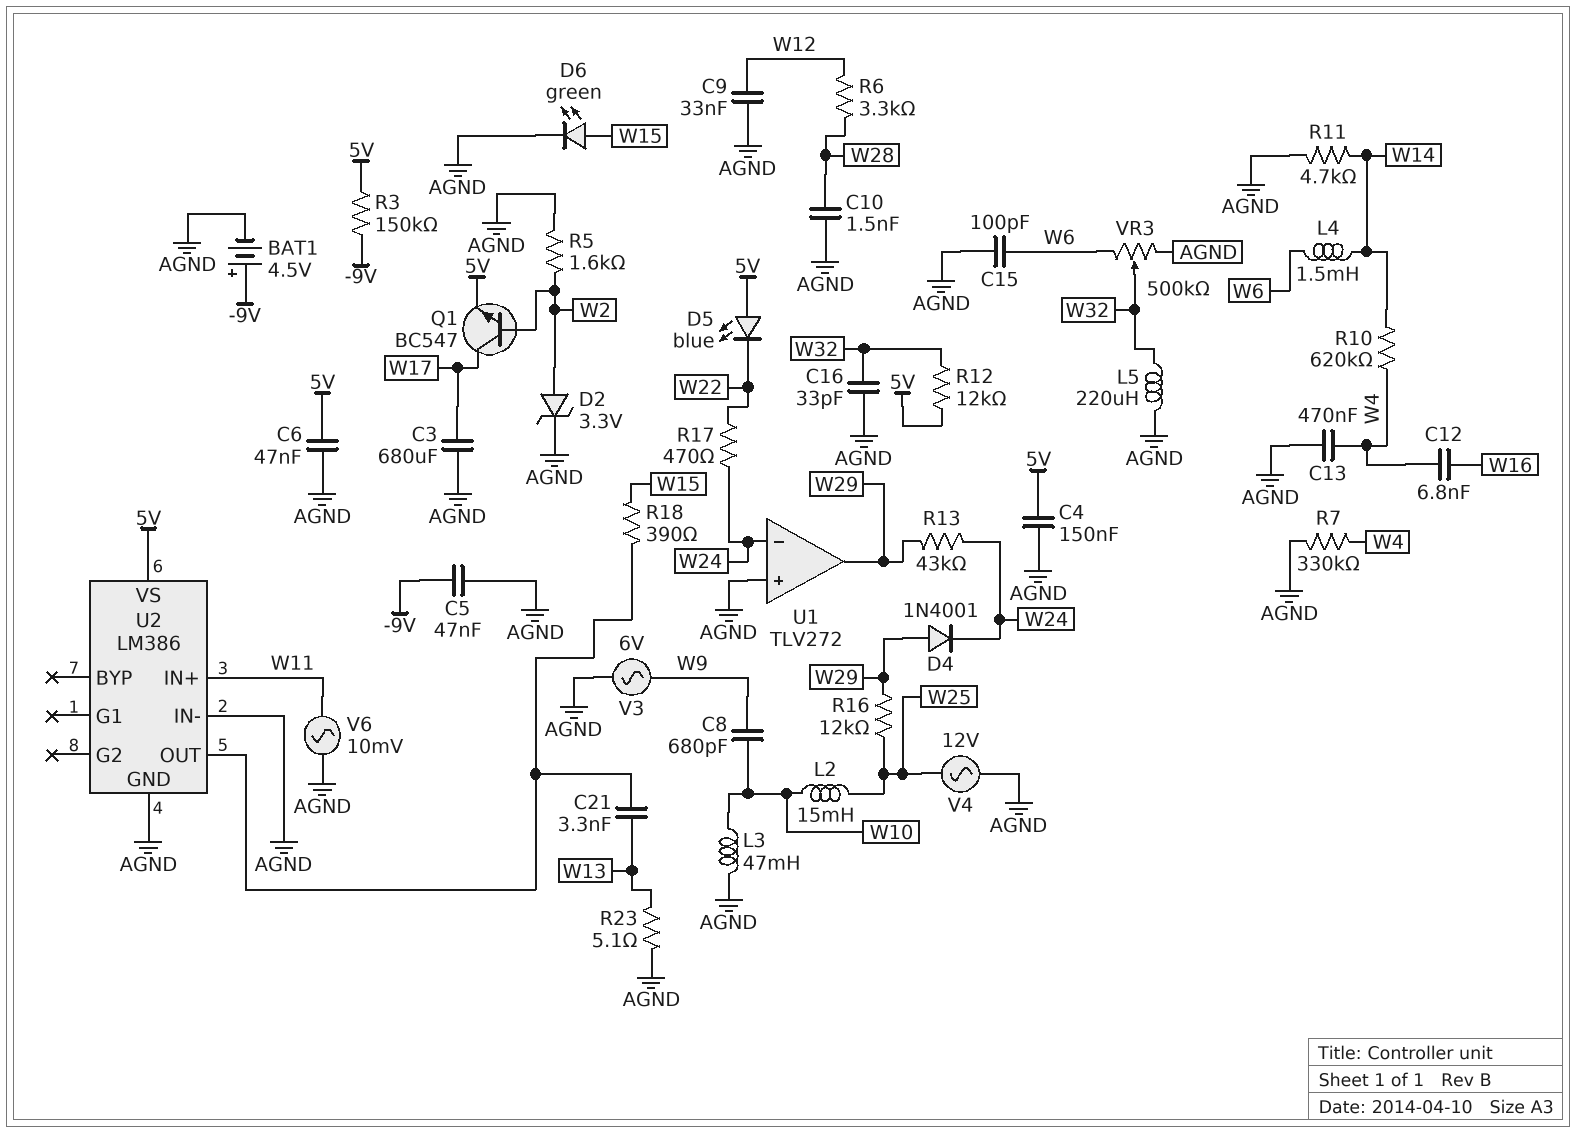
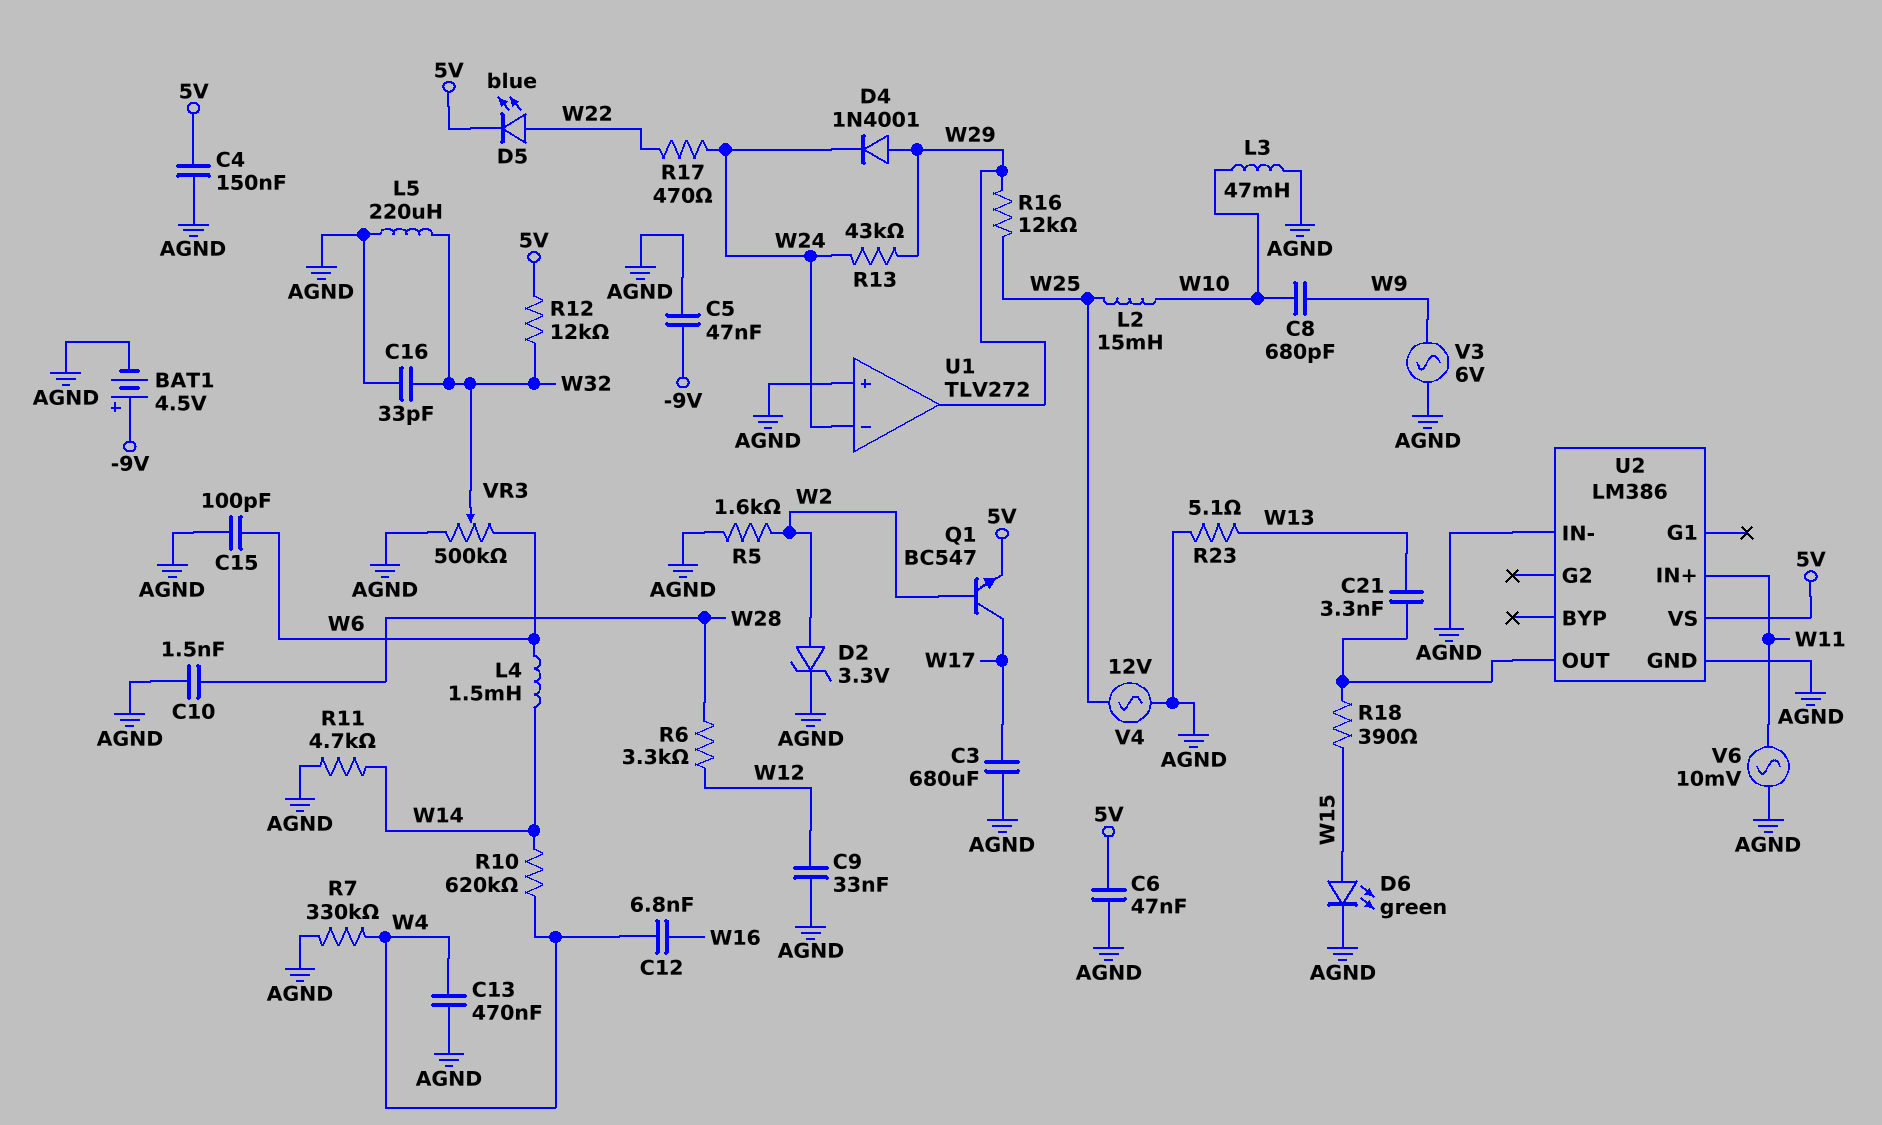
D5: LED blue (A 5V, K W22) -> LED blue (A W22, K 5V)
R3: 150k (-9V, 5V) -> none

